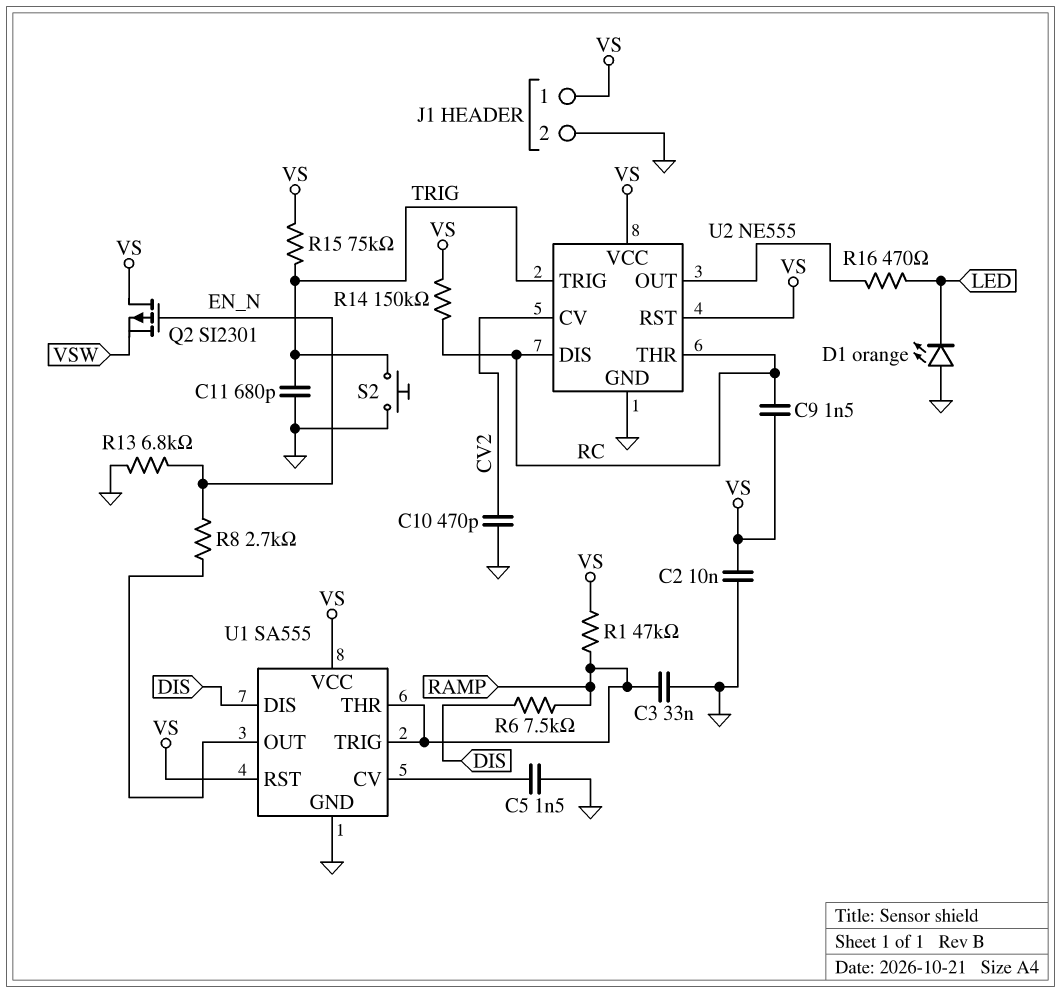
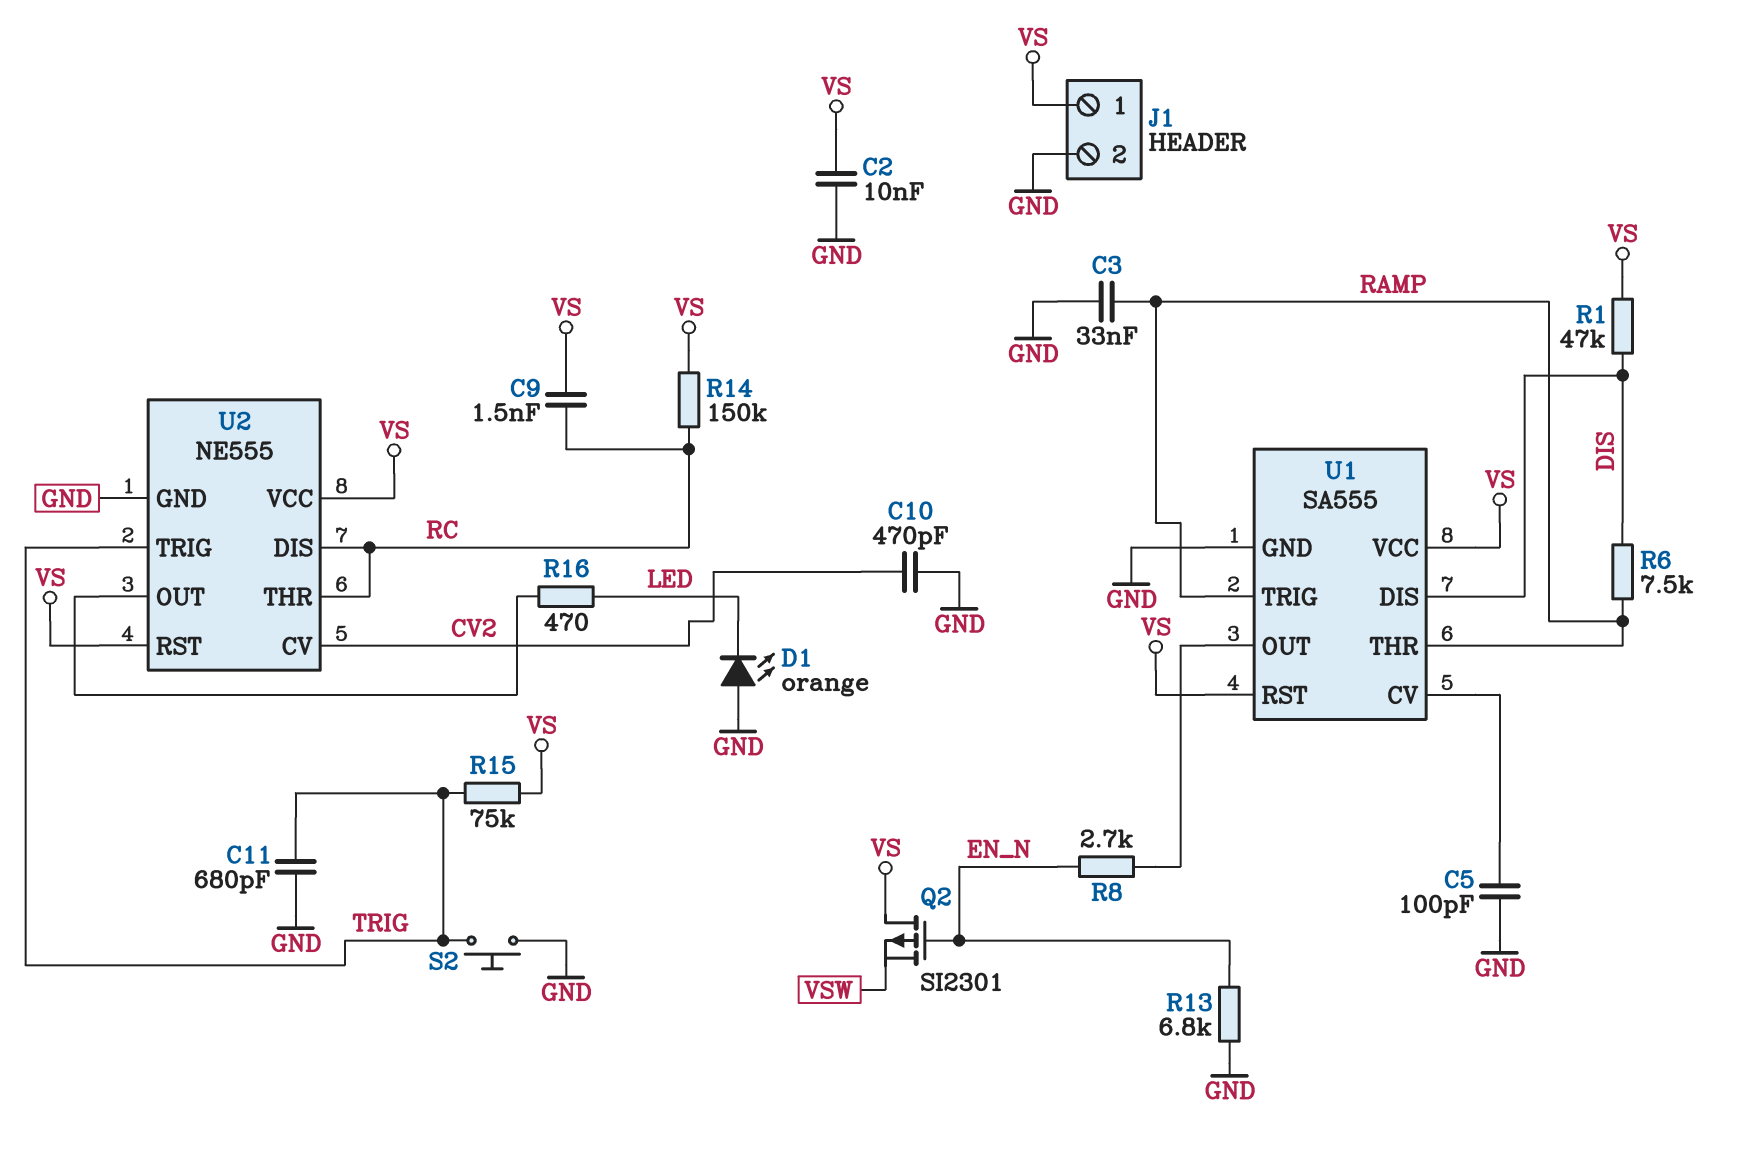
C5: 1.5nF (GND, U1/CV) -> 100pF (GND, U1/CV)
R1: 47k (RAMP, VS) -> 47k (DIS, VS)

